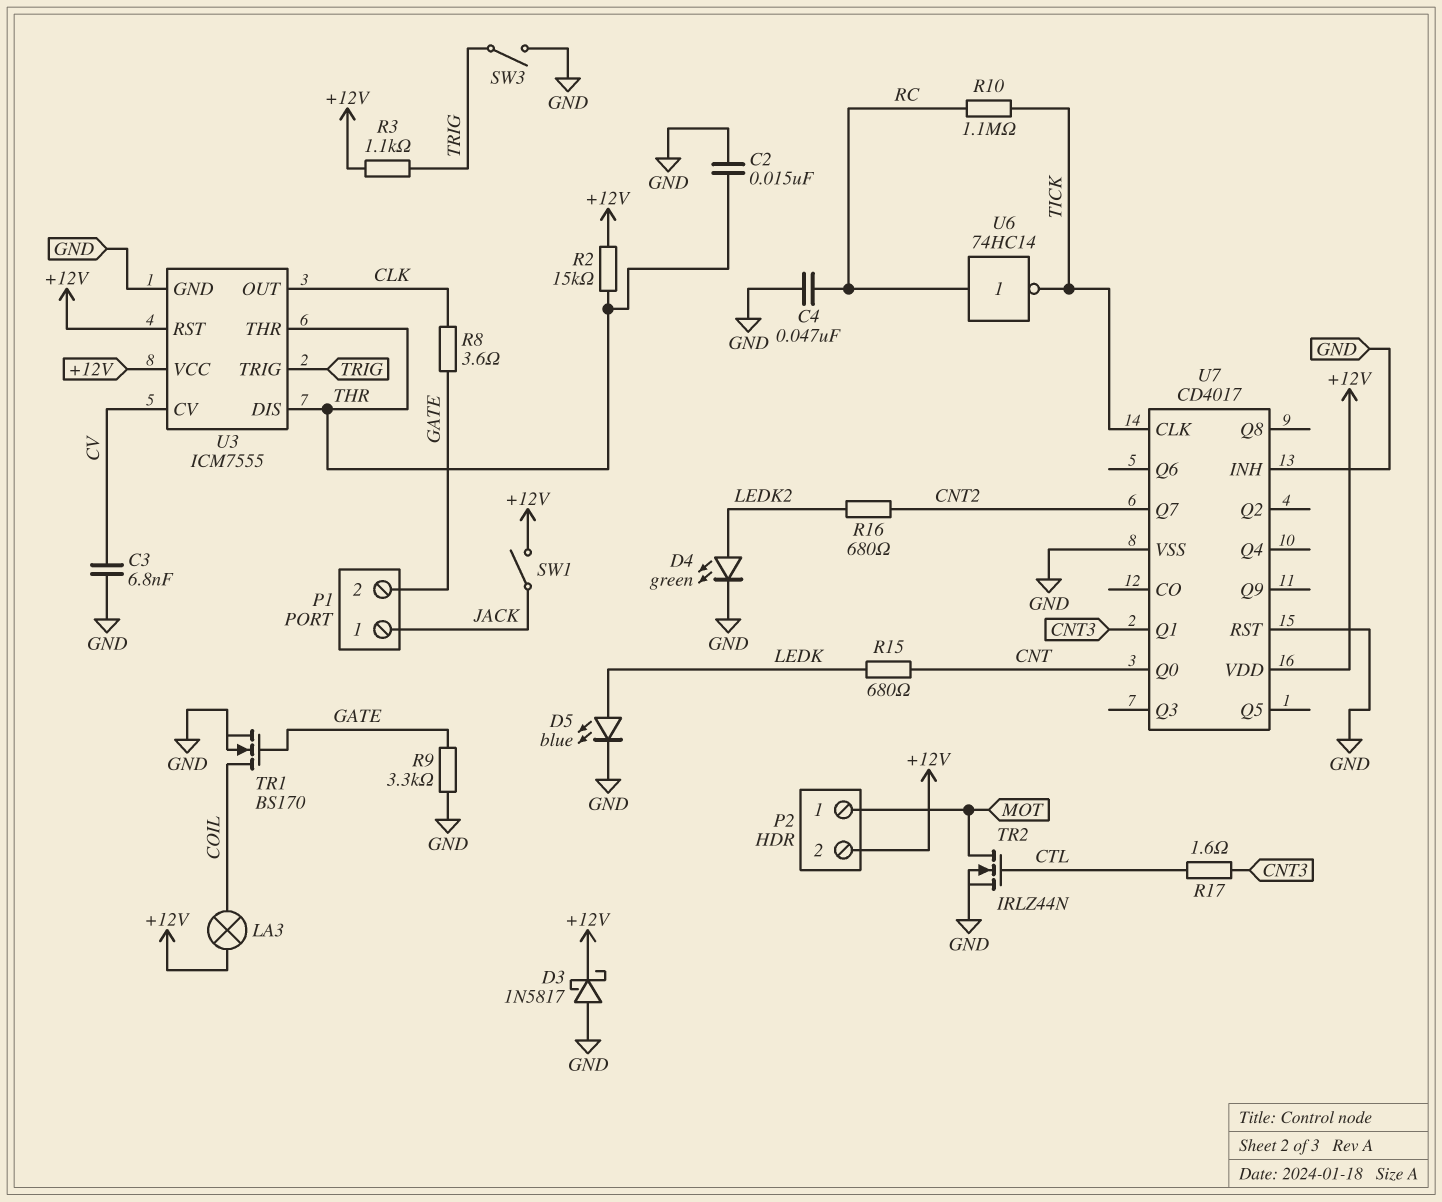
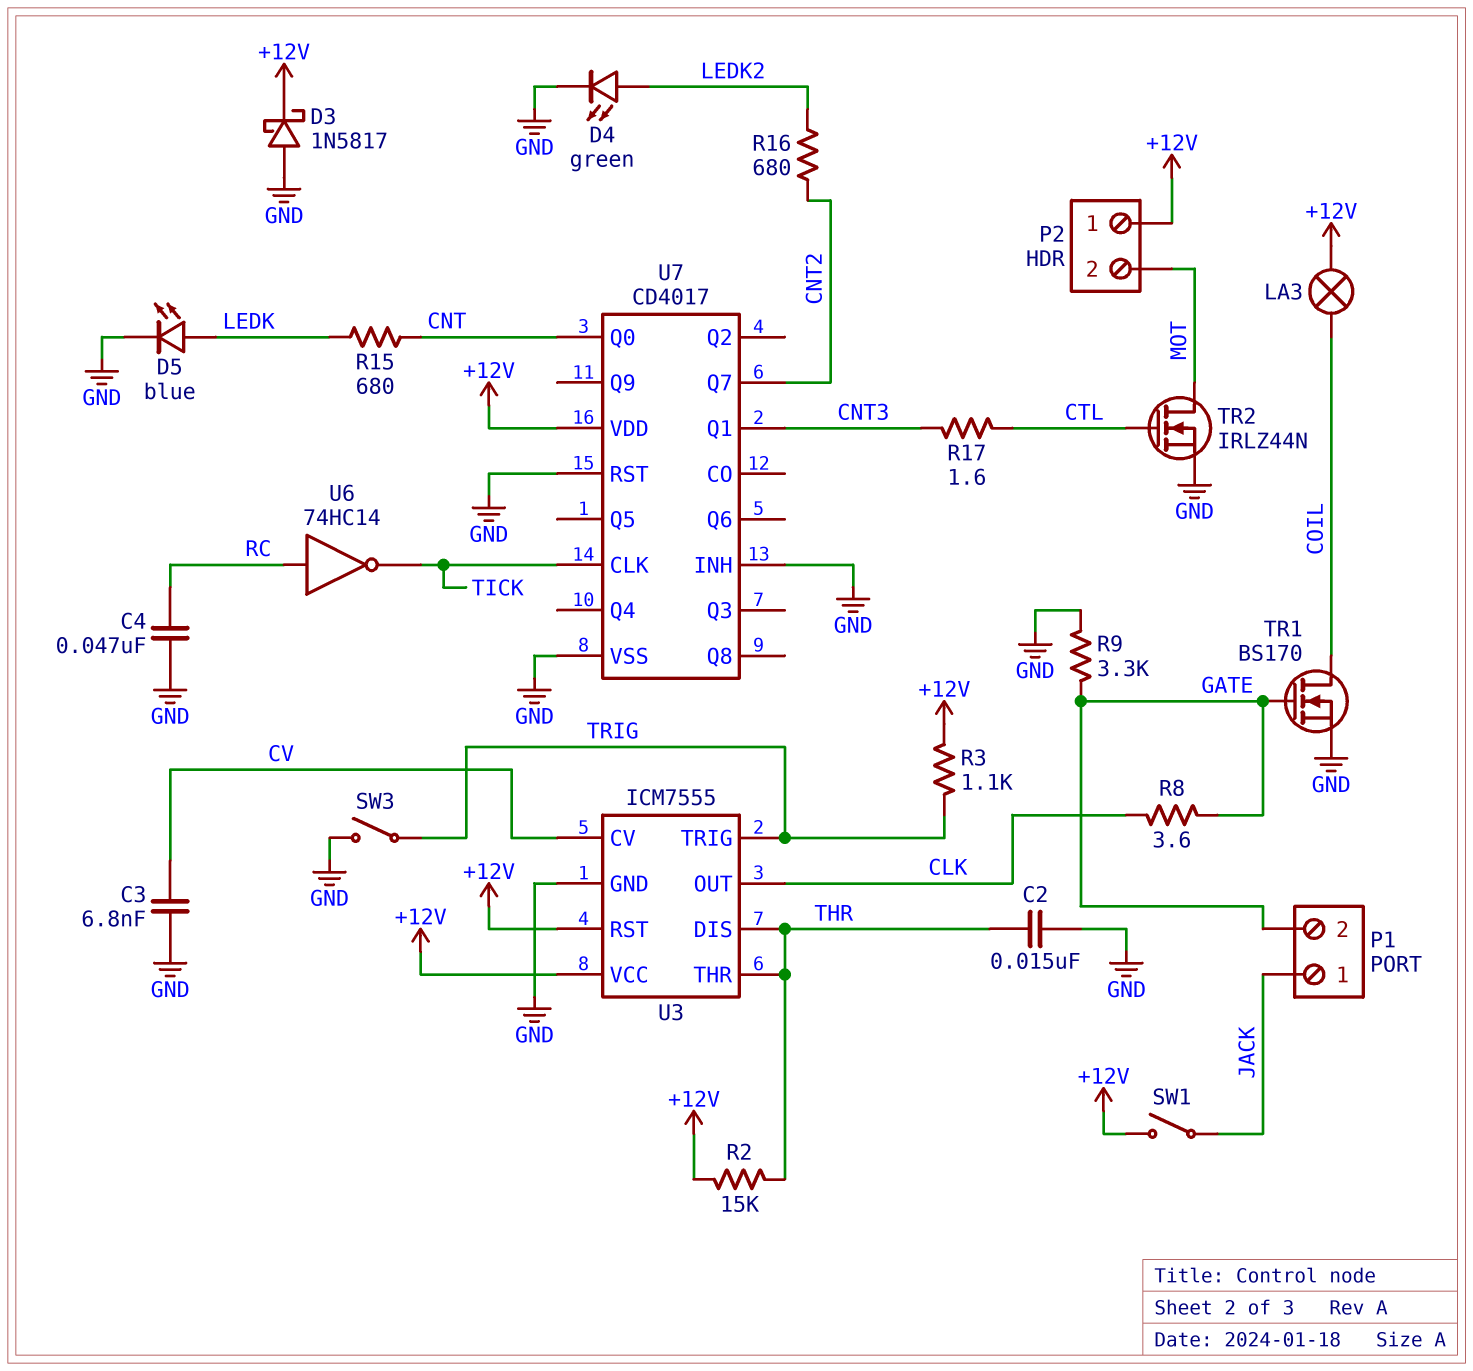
P2 pin 1: MOT -> +12V
P2 pin 2: +12V -> MOT
R10: 1.1M (RC, TICK) -> none

